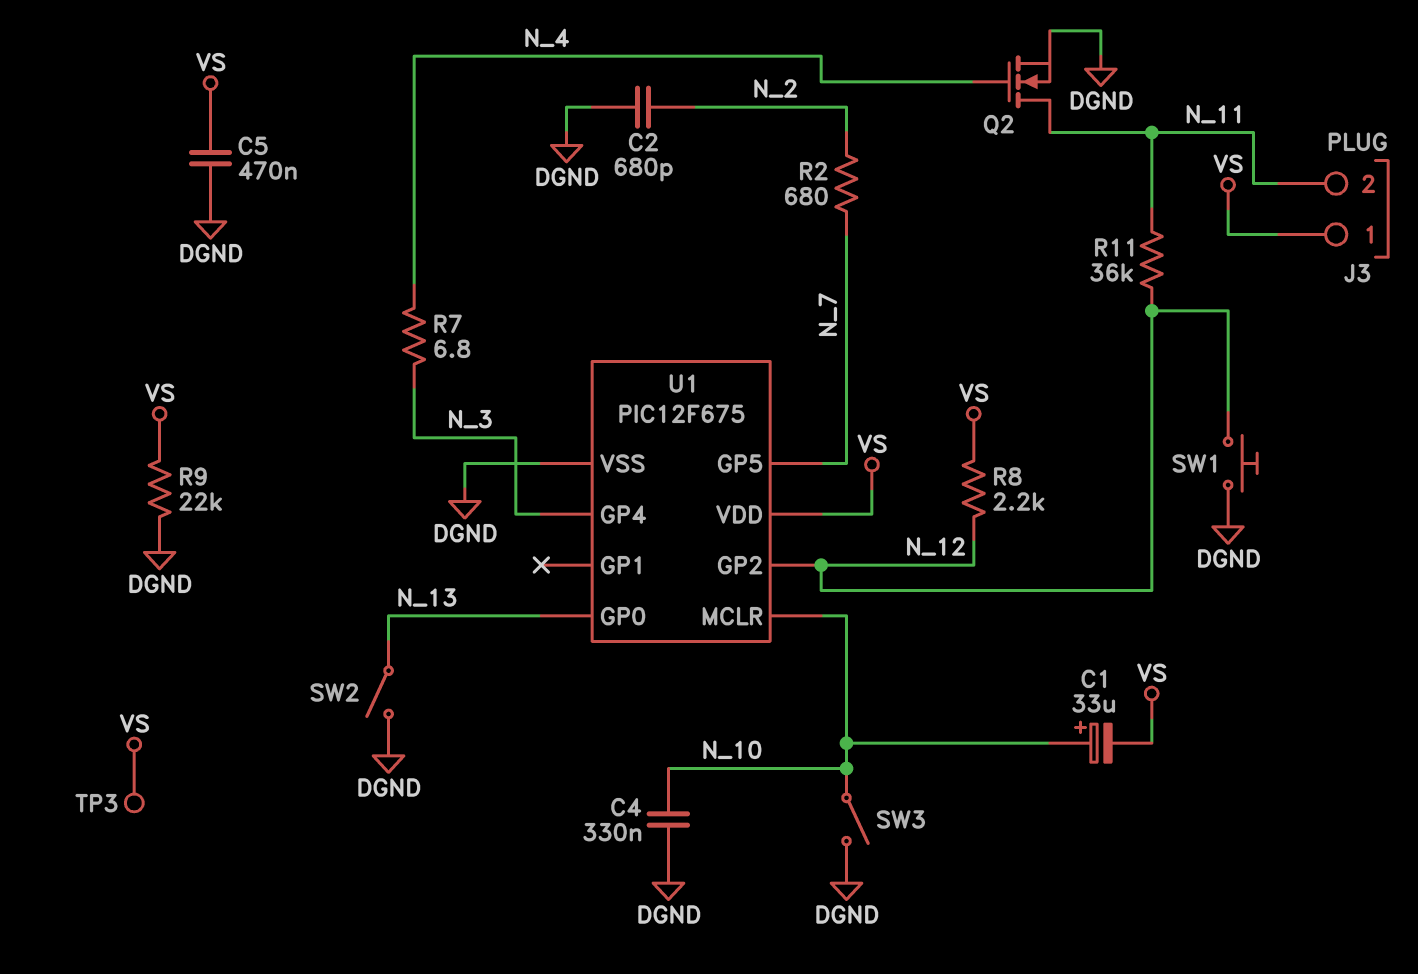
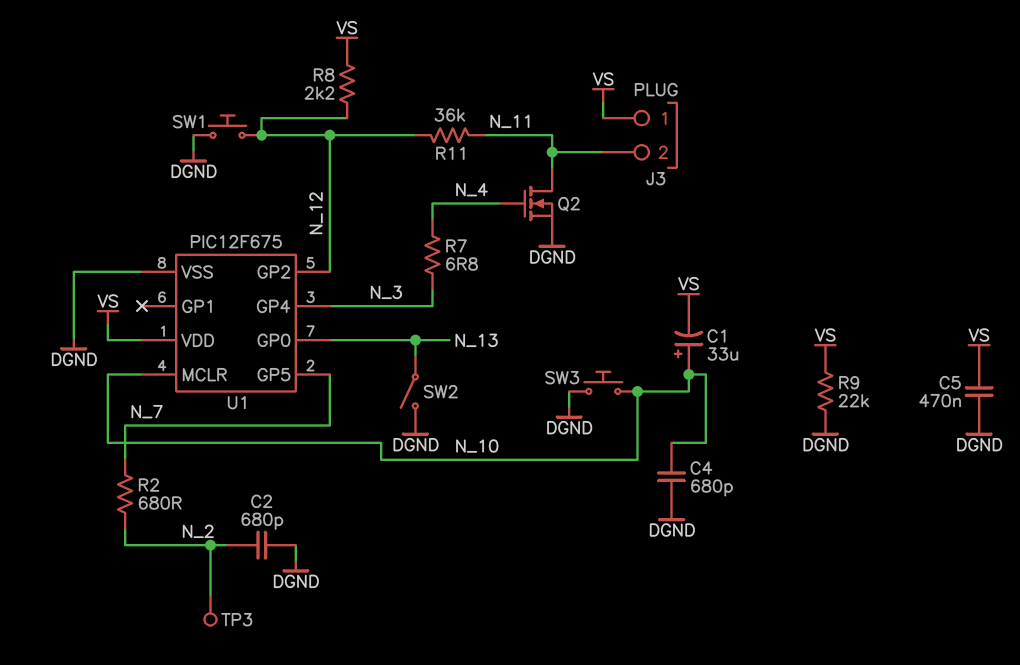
C4: 330nF (DGND, N_10) -> 680pF (DGND, N_10)
SW3: switch (DGND, N_10) -> button (DGND, N_10)
TP3: test point (VS) -> test point (N_2)

